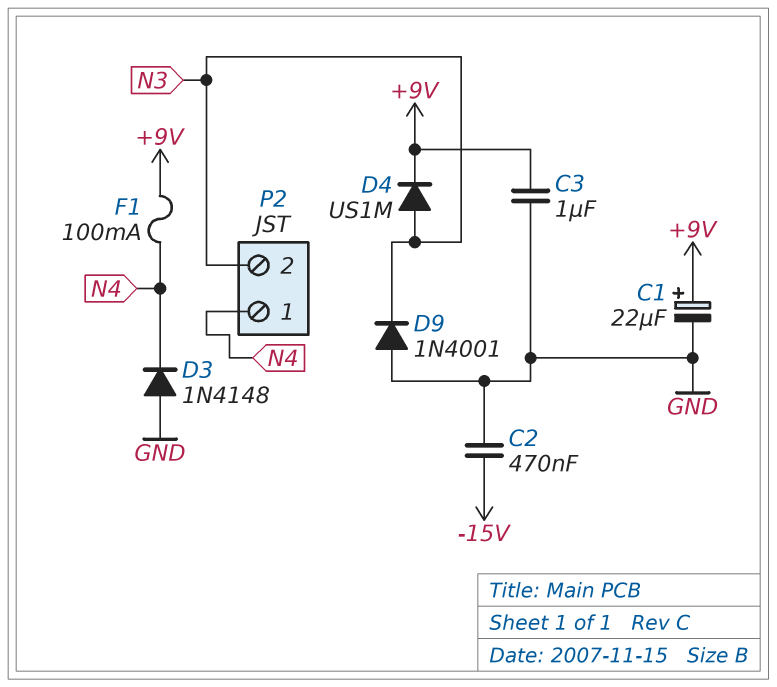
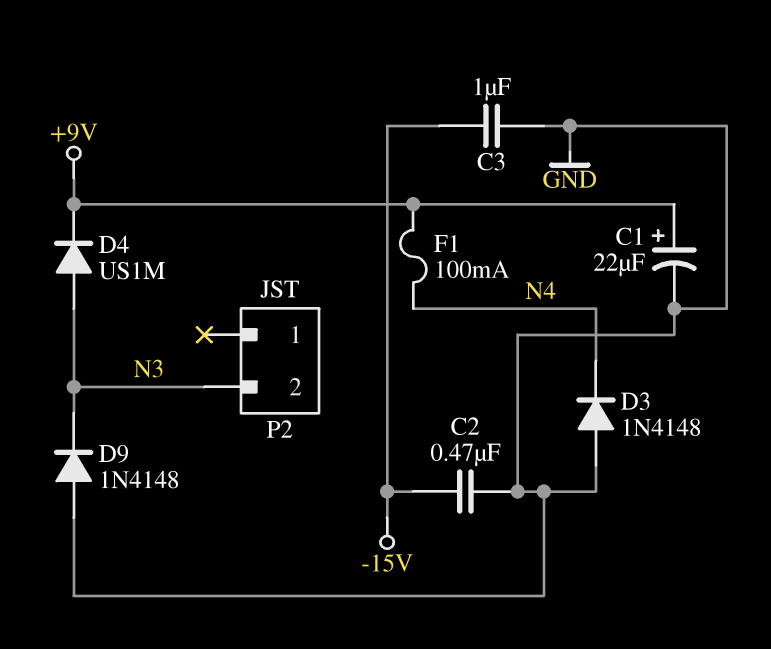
C3: 1uF (+9V, GND) -> 1uF (-15V, GND)
D9: diode 1N4001 (A GND, K N3) -> diode 1N4148 (A GND, K N3)
P2 pin 1: N4 -> none

